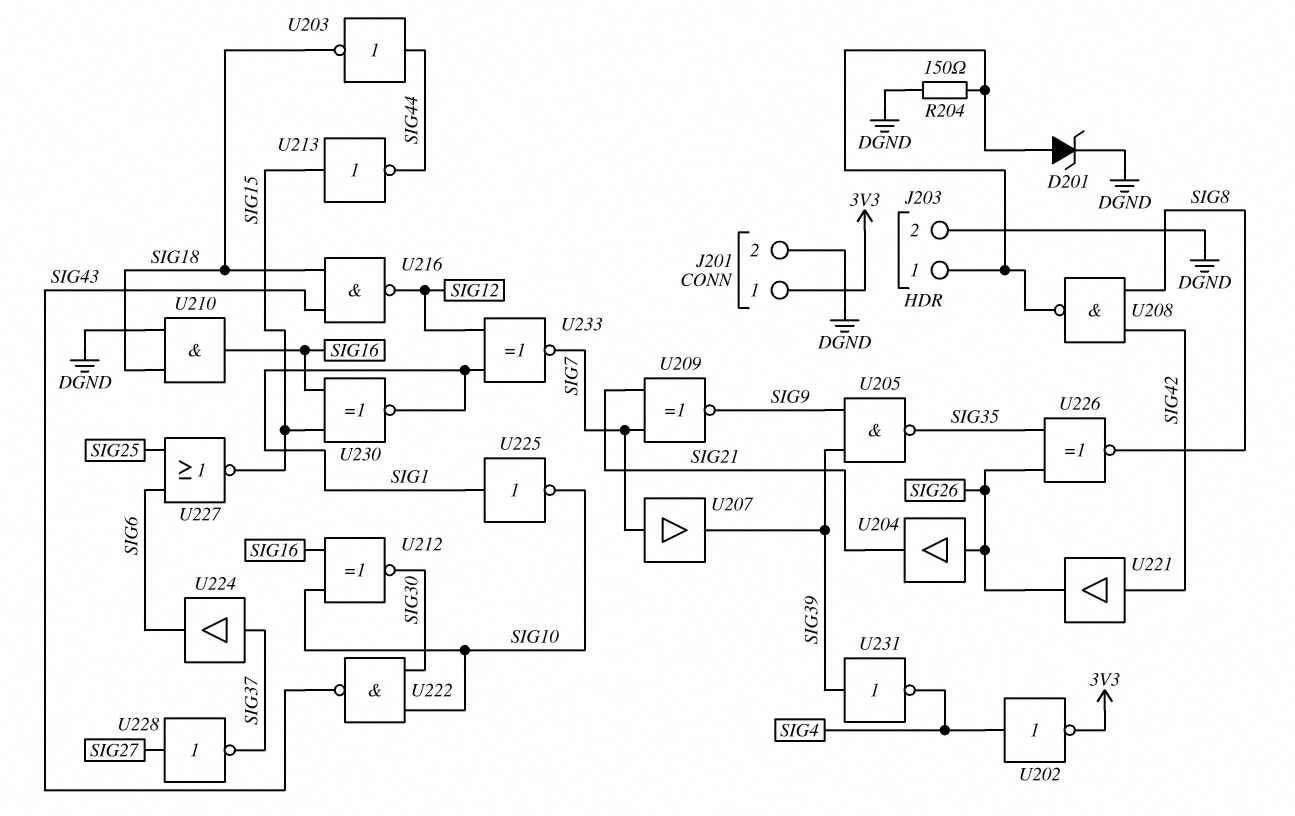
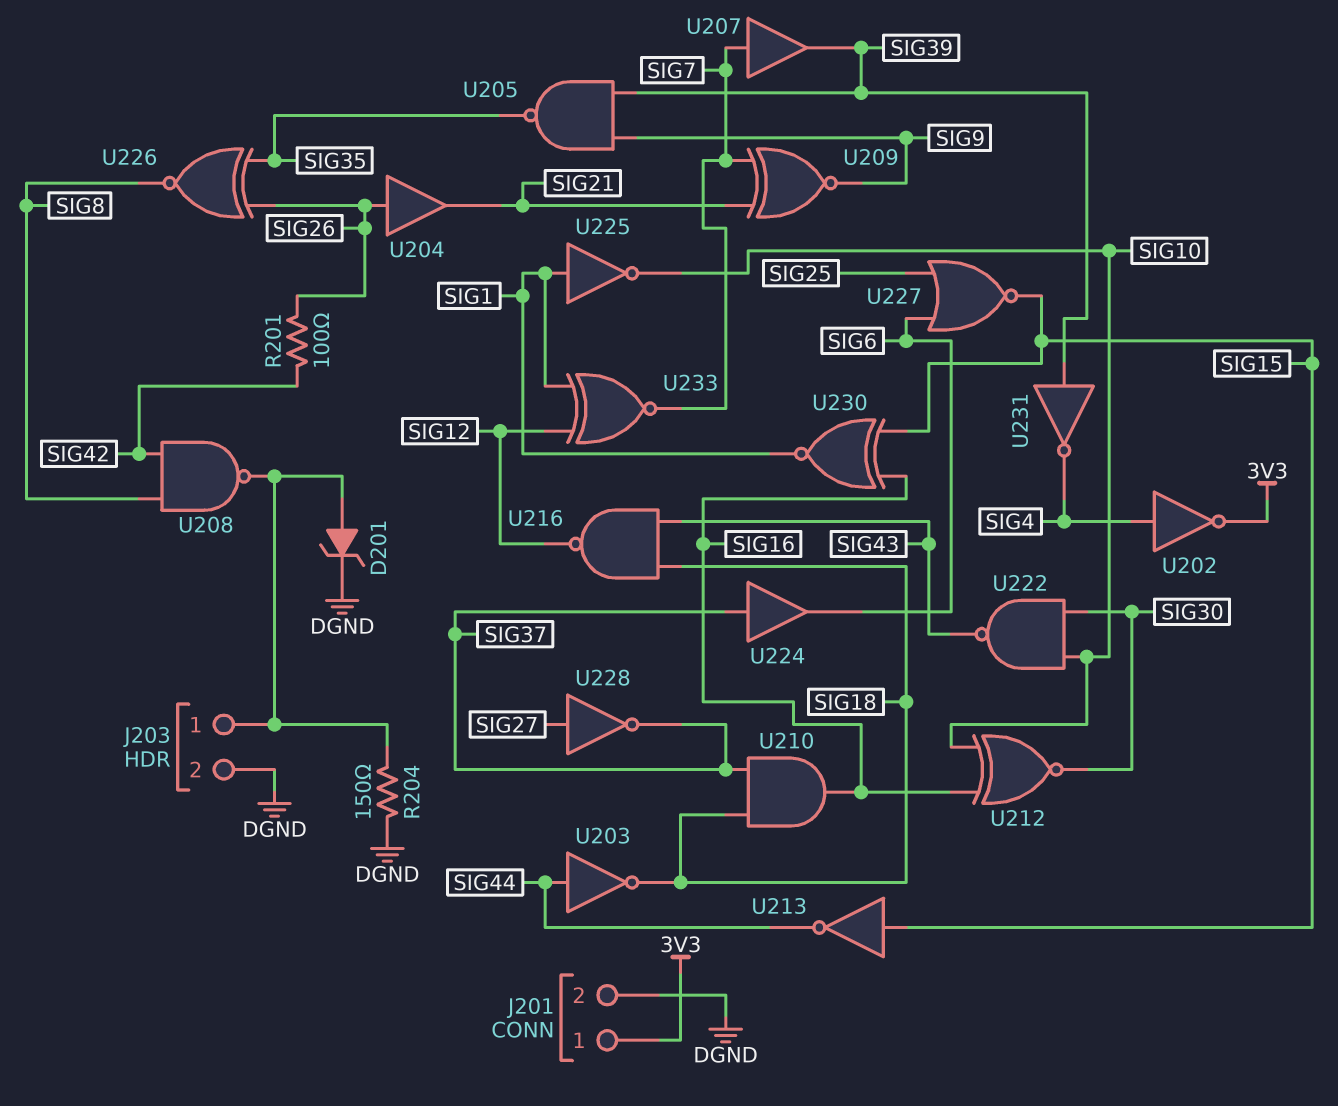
R201: none -> 100 (SIG26, SIG42)
U210: AND (in DGND, in SIG18, out SIG16) -> AND (in SIG18, in SIG37, out SIG16)
U221: buffer (in SIG42, out SIG26) -> none

